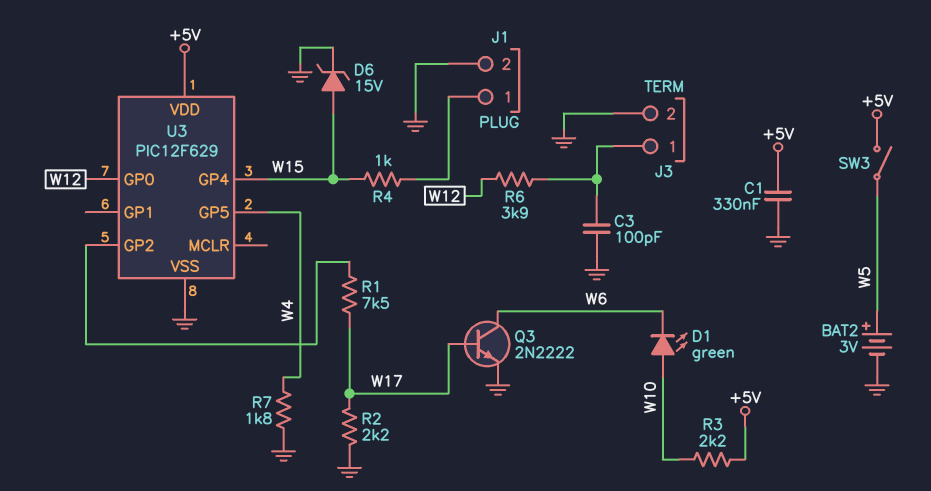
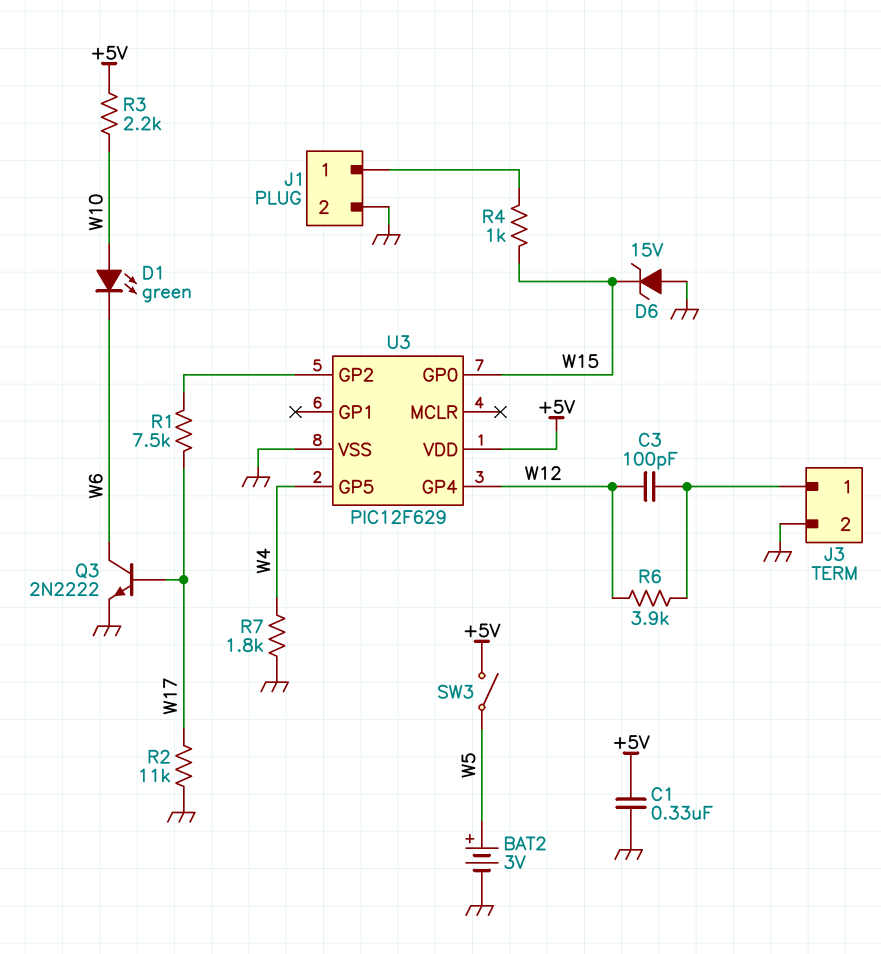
C3: 100pF (GND, J3/1) -> 100pF (J3/1, W12)
D6: zener 15V (A W15, K GND) -> zener 15V (A GND, K W15)
R2: 2.2k (GND, W17) -> 11k (GND, W17)
U3 pin GP0: W12 -> W15
U3 pin GP4: W15 -> W12

